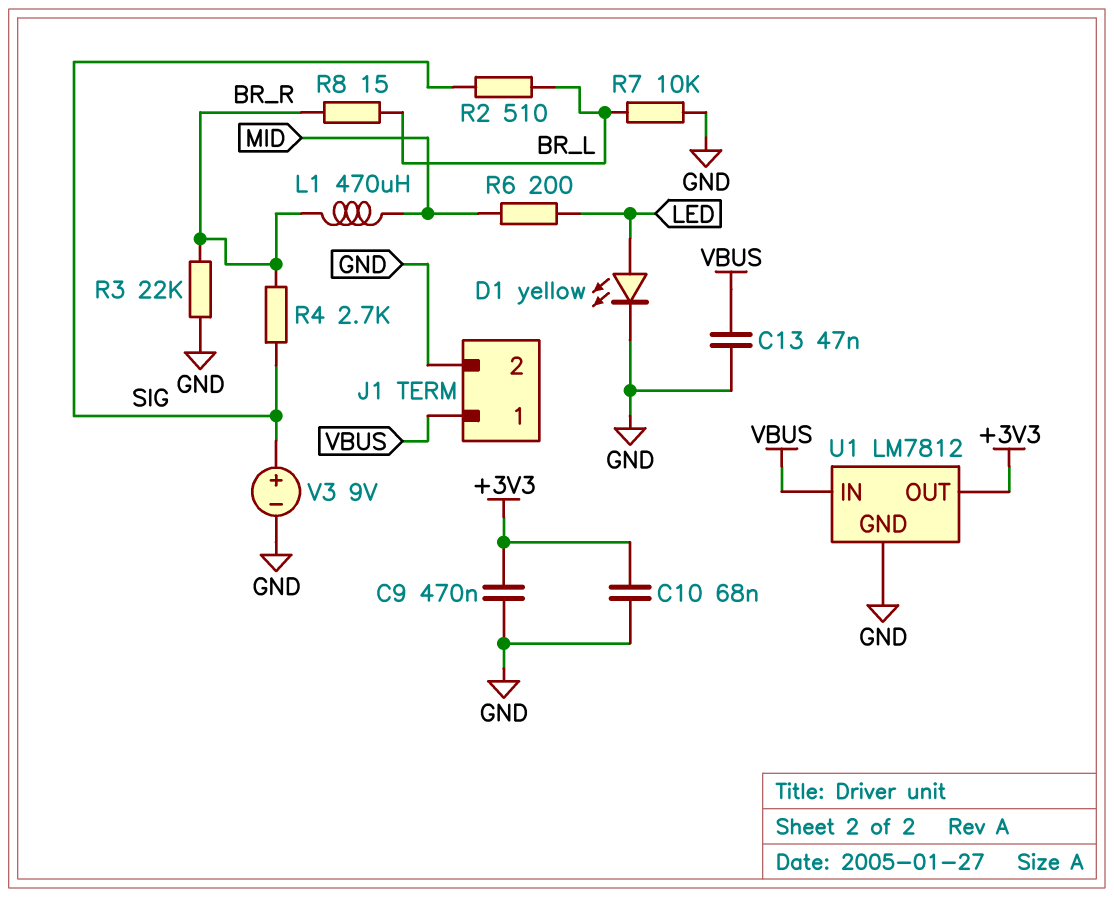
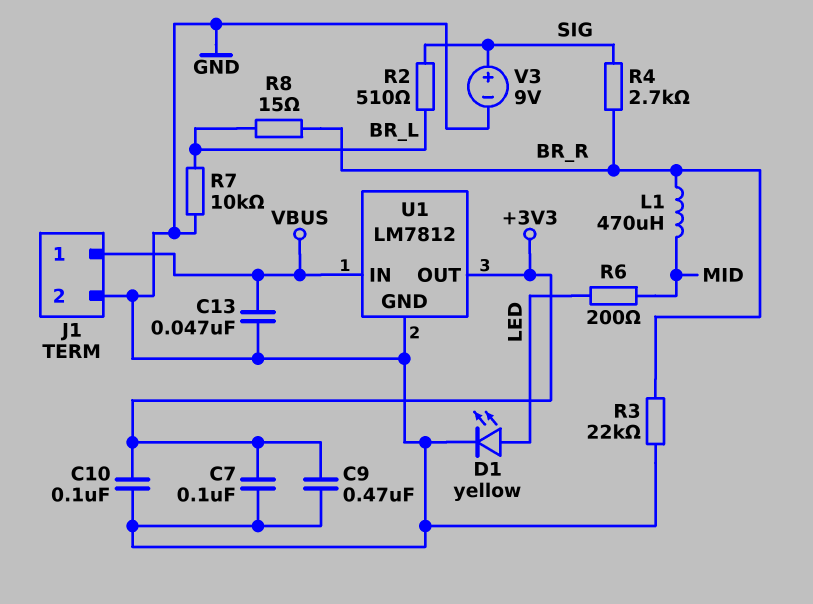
C7: none -> 100nF (+3V3, GND)
C10: 68nF (+3V3, GND) -> 100nF (+3V3, GND)

